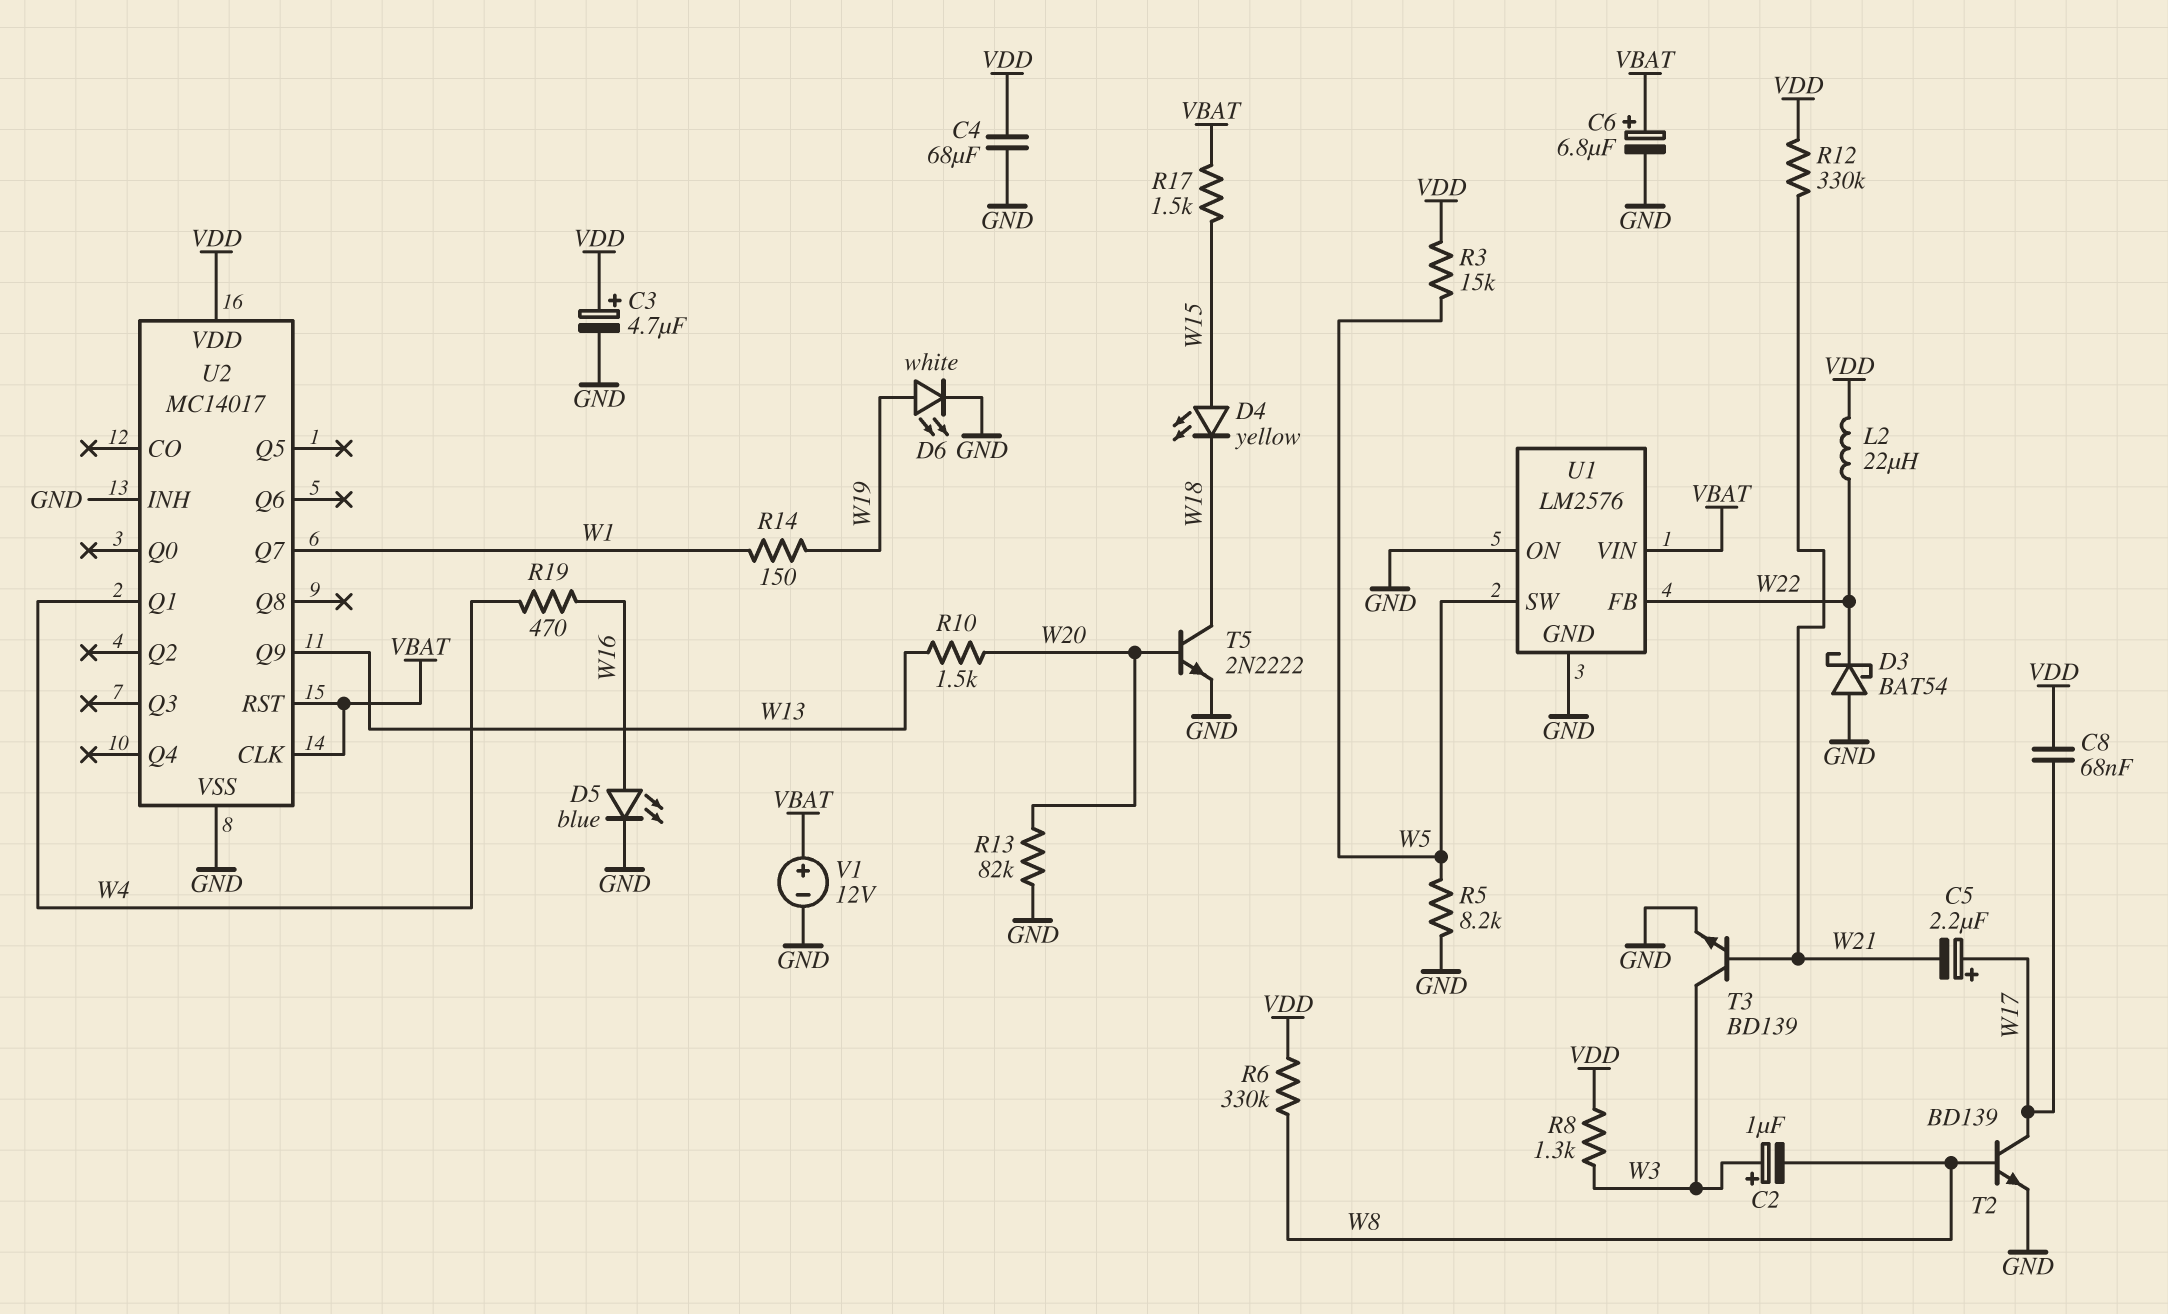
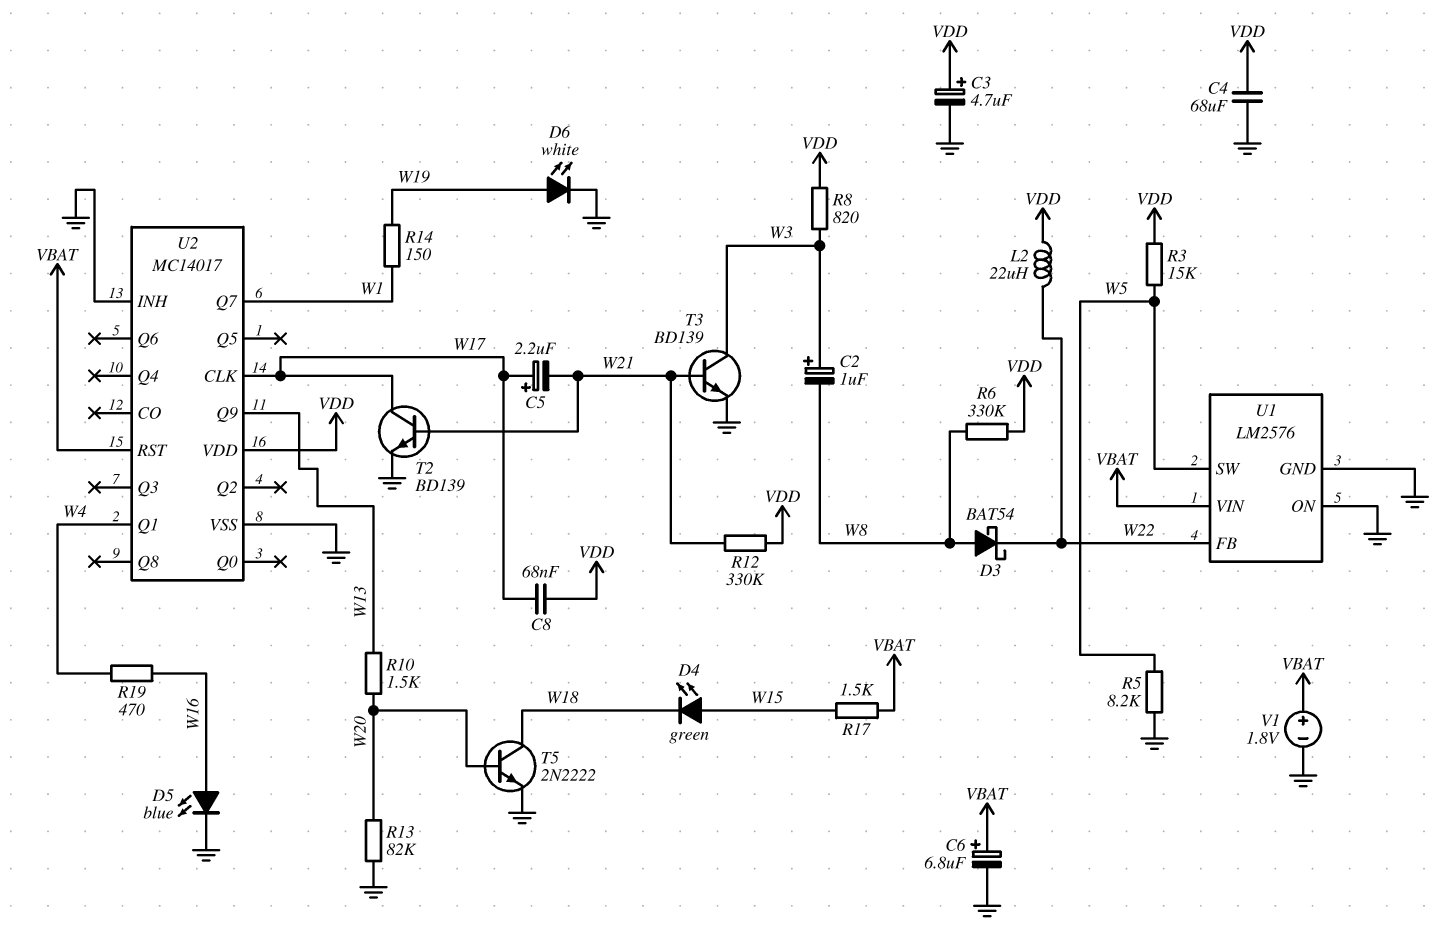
D3: schottky BAT54 (A GND, K W22) -> schottky BAT54 (A W8, K W22)
D4: LED yellow (A W15, K W18) -> LED green (A W15, K W18)
R8: 1.3k (VDD, W3) -> 820 (VDD, W3)
T2: NPN BD139 (B W8, C W17, E GND) -> NPN BD139 (B W21, C W17, E GND)
U2 pin CLK: VBAT -> W17
V1: 12V (plus VBAT, minus GND) -> 1.8V (plus VBAT, minus GND)

